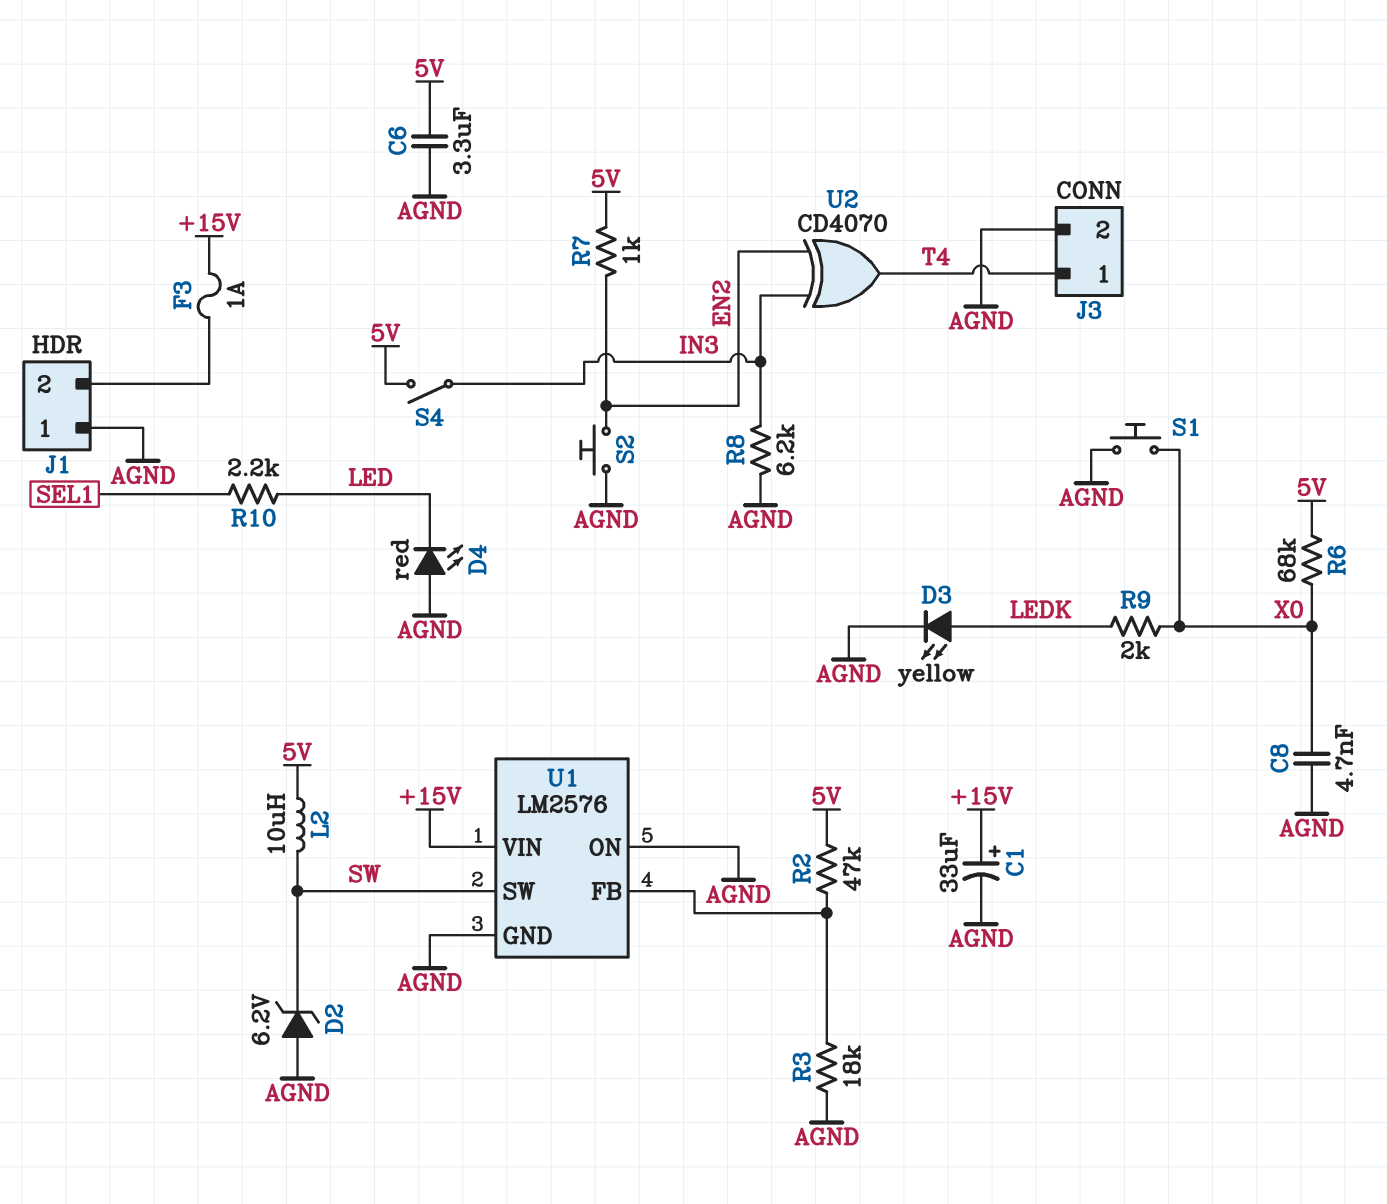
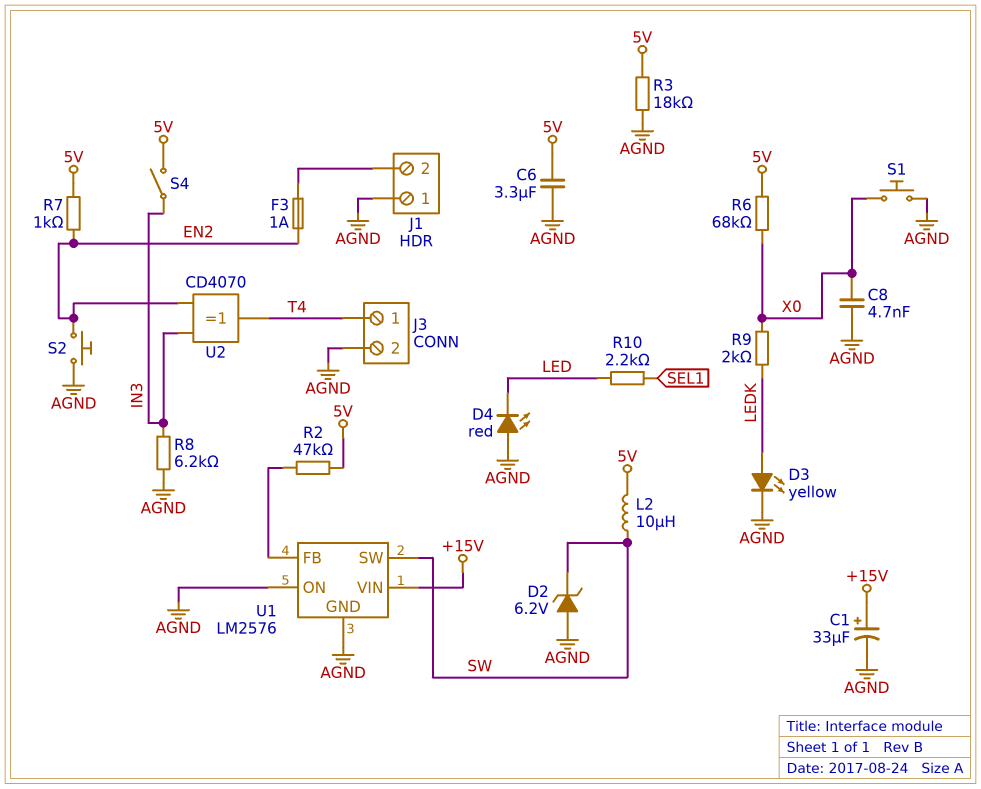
F3: 1A (+15V, J1/2) -> 1A (EN2, J1/2)
R3: 18k (AGND, U1/FB) -> 18k (5V, AGND)

